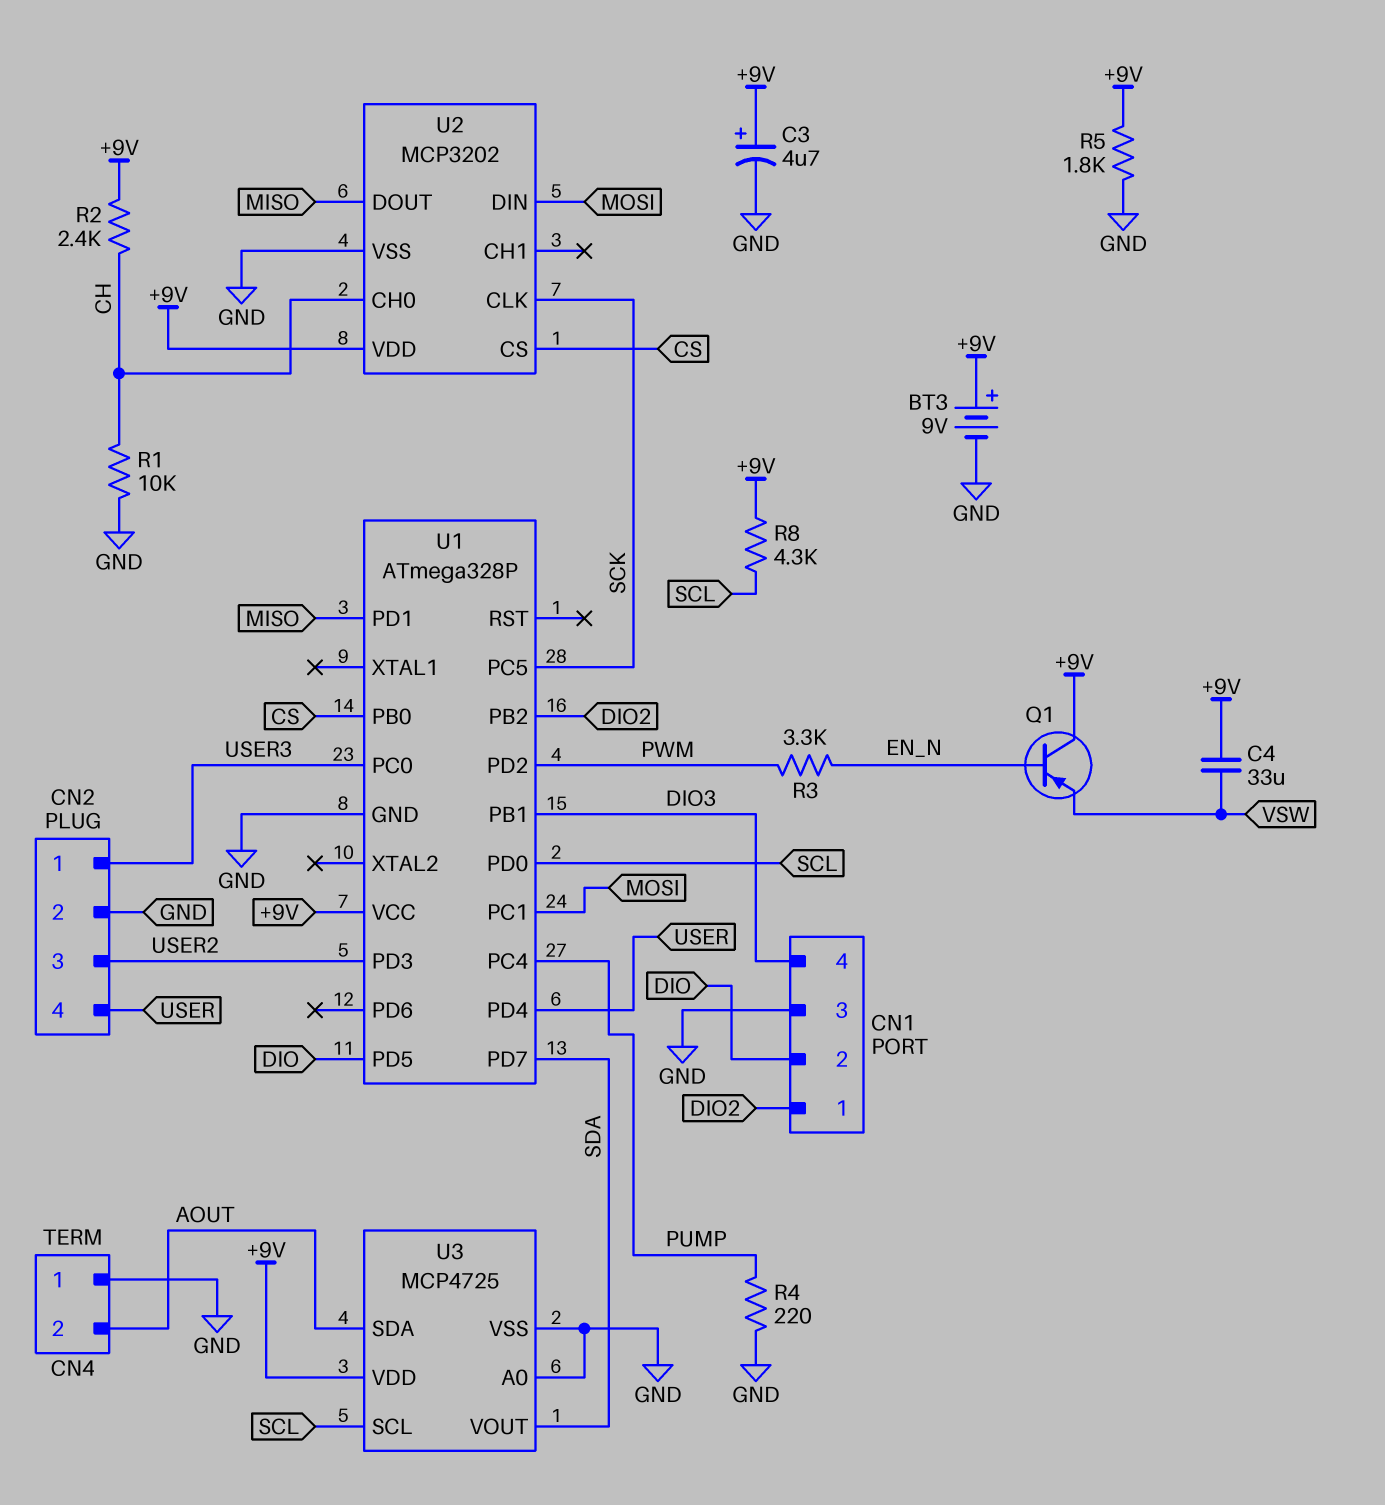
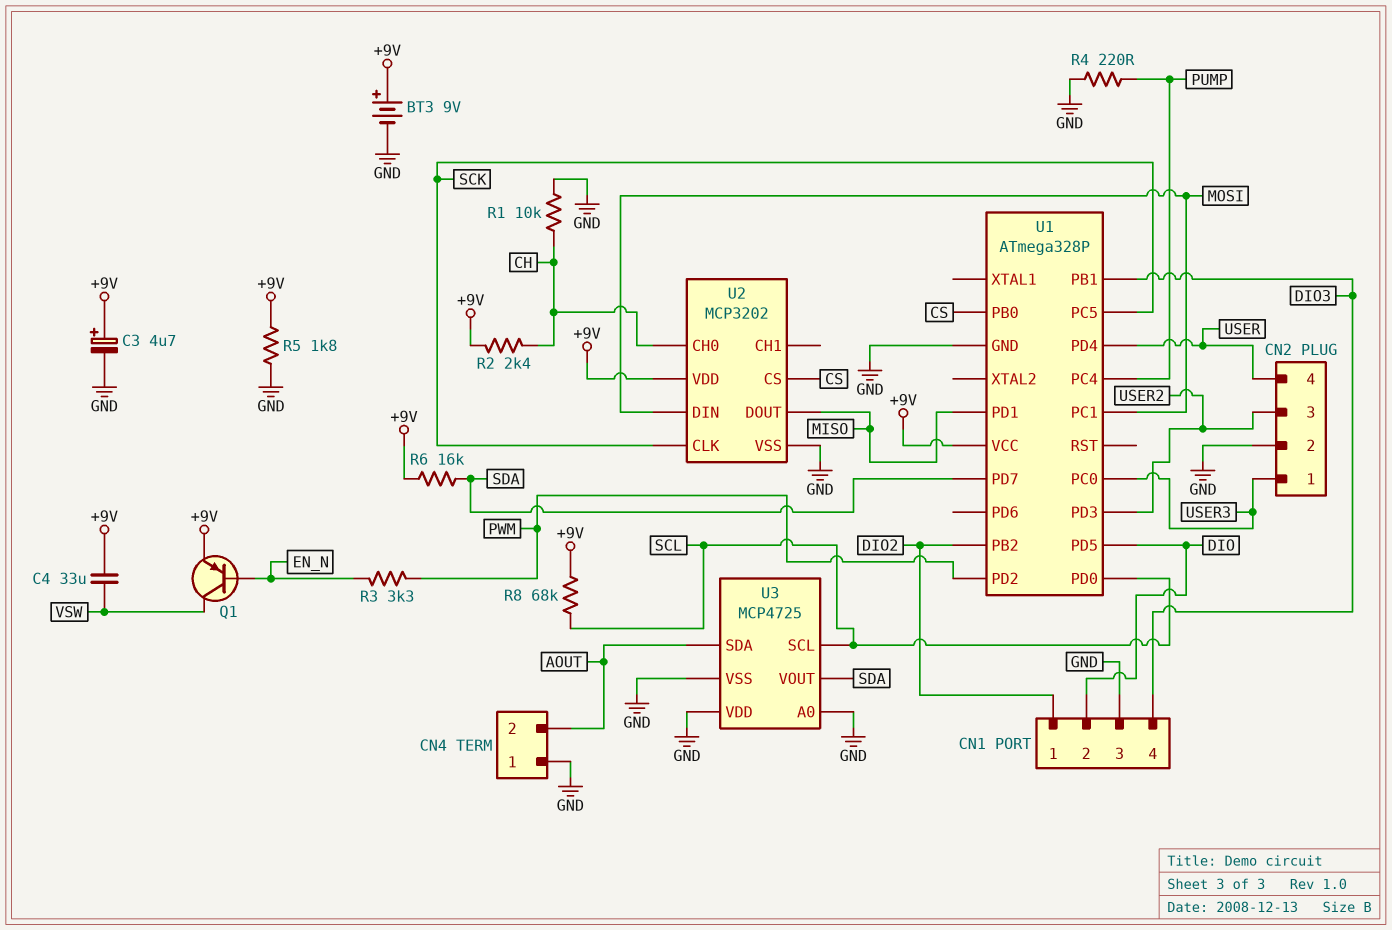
Q1: PNP (B EN_N, C +9V, E VSW) -> PNP (B EN_N, C VSW, E +9V)
R6: none -> 16k (+9V, SDA)
R8: 4.3k (+9V, SCL) -> 68k (+9V, SCL)
U3 pin VDD: +9V -> GND

